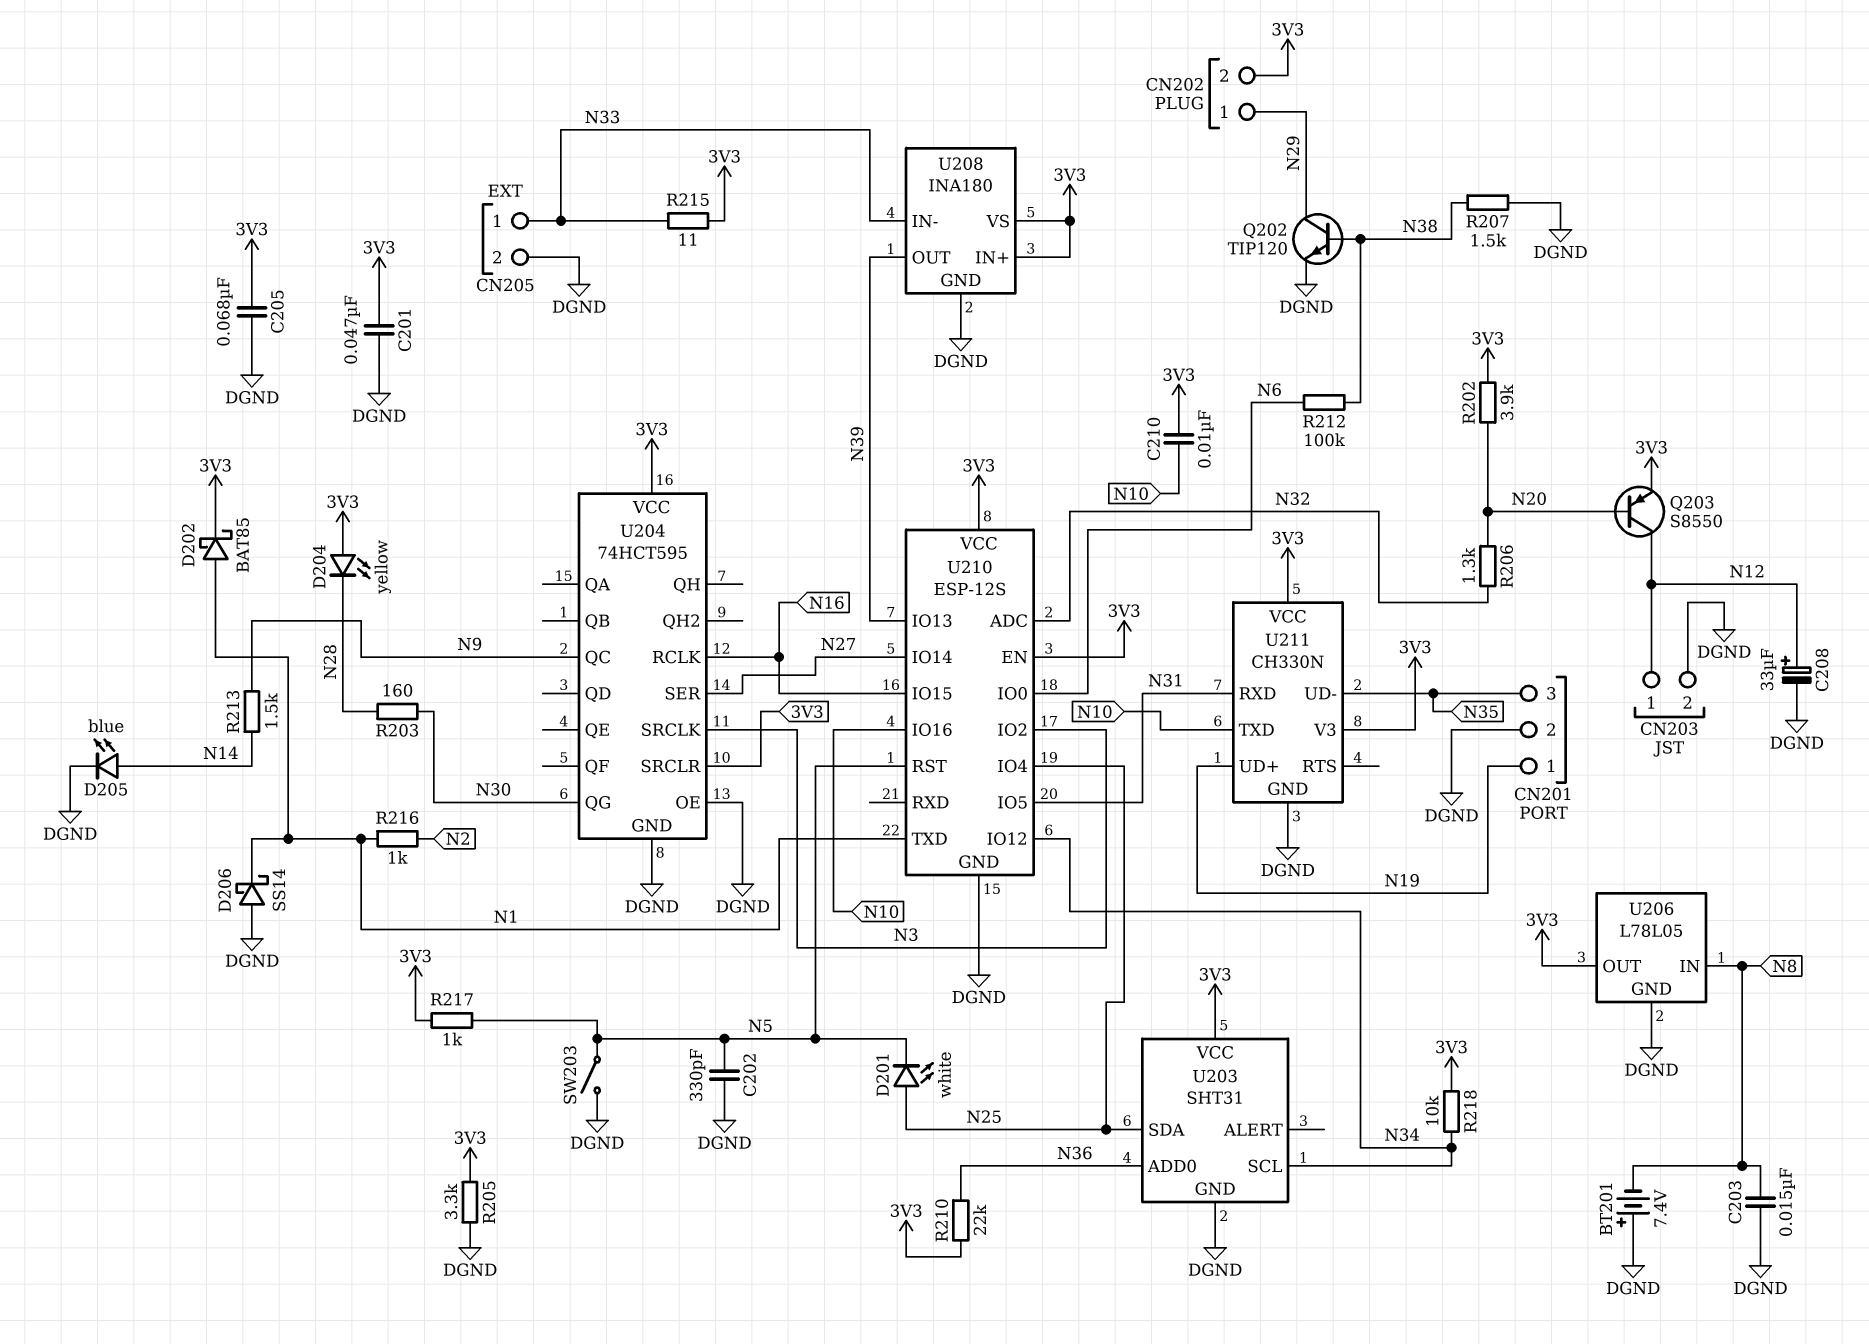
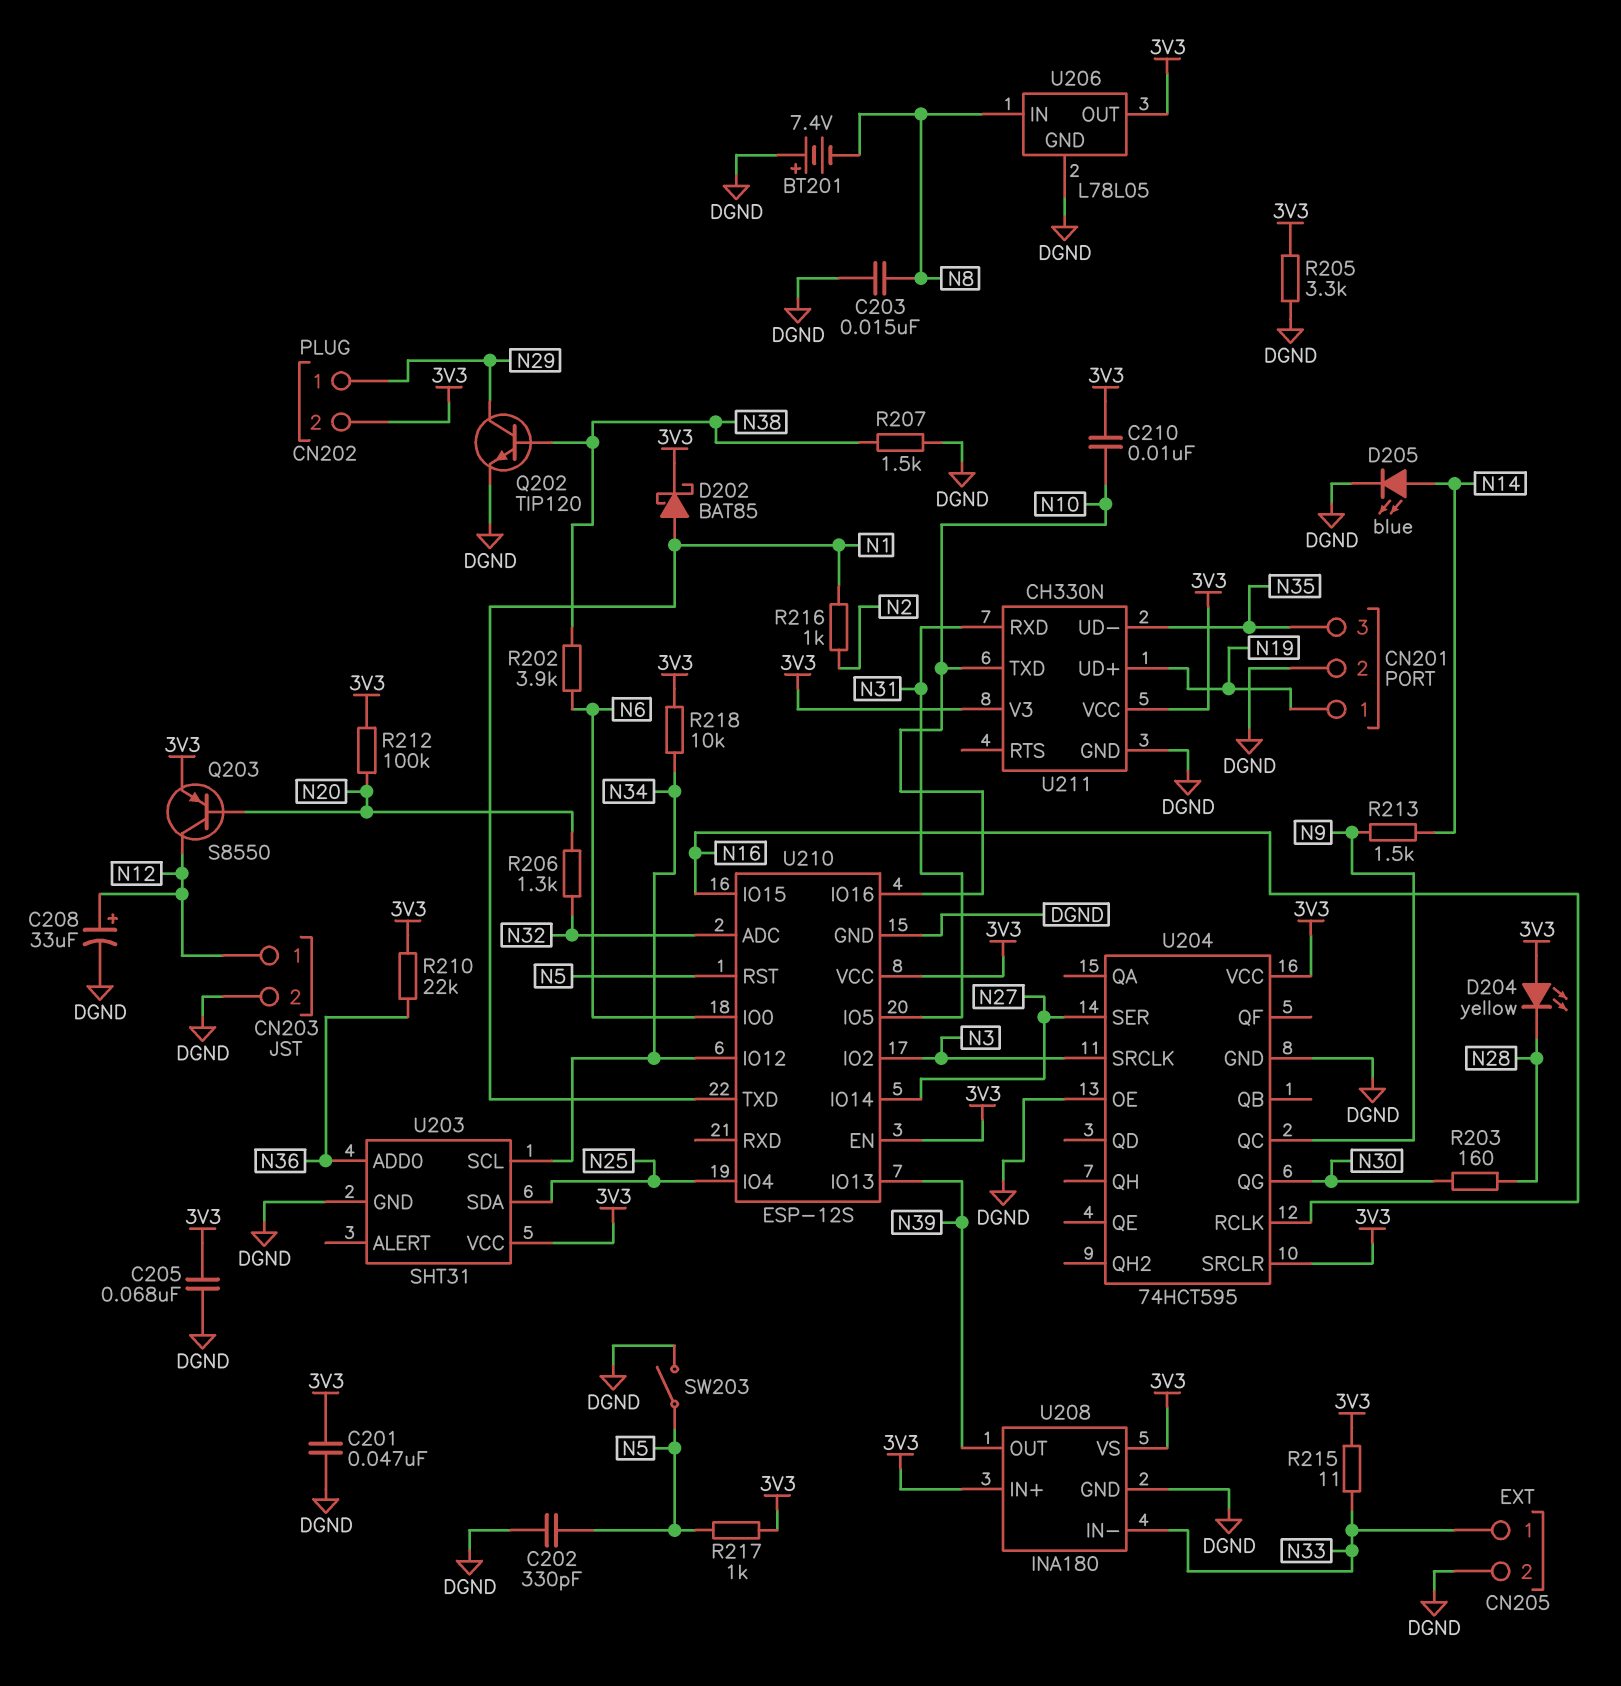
D201: LED white (A N25, K N5) -> none
D206: schottky SS14 (A DGND, K N1) -> none
R202: 3.9k (3V3, N20) -> 3.9k (N6, N38)
R212: 100k (N6, N38) -> 100k (3V3, N20)

